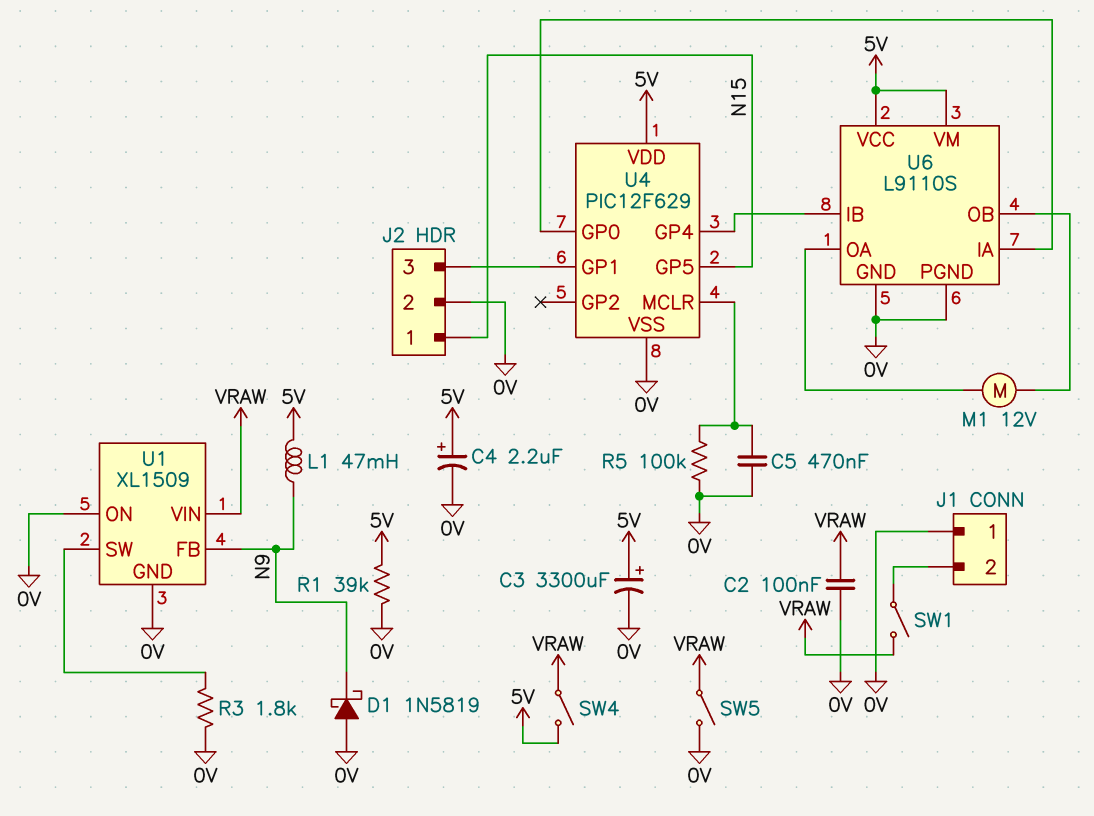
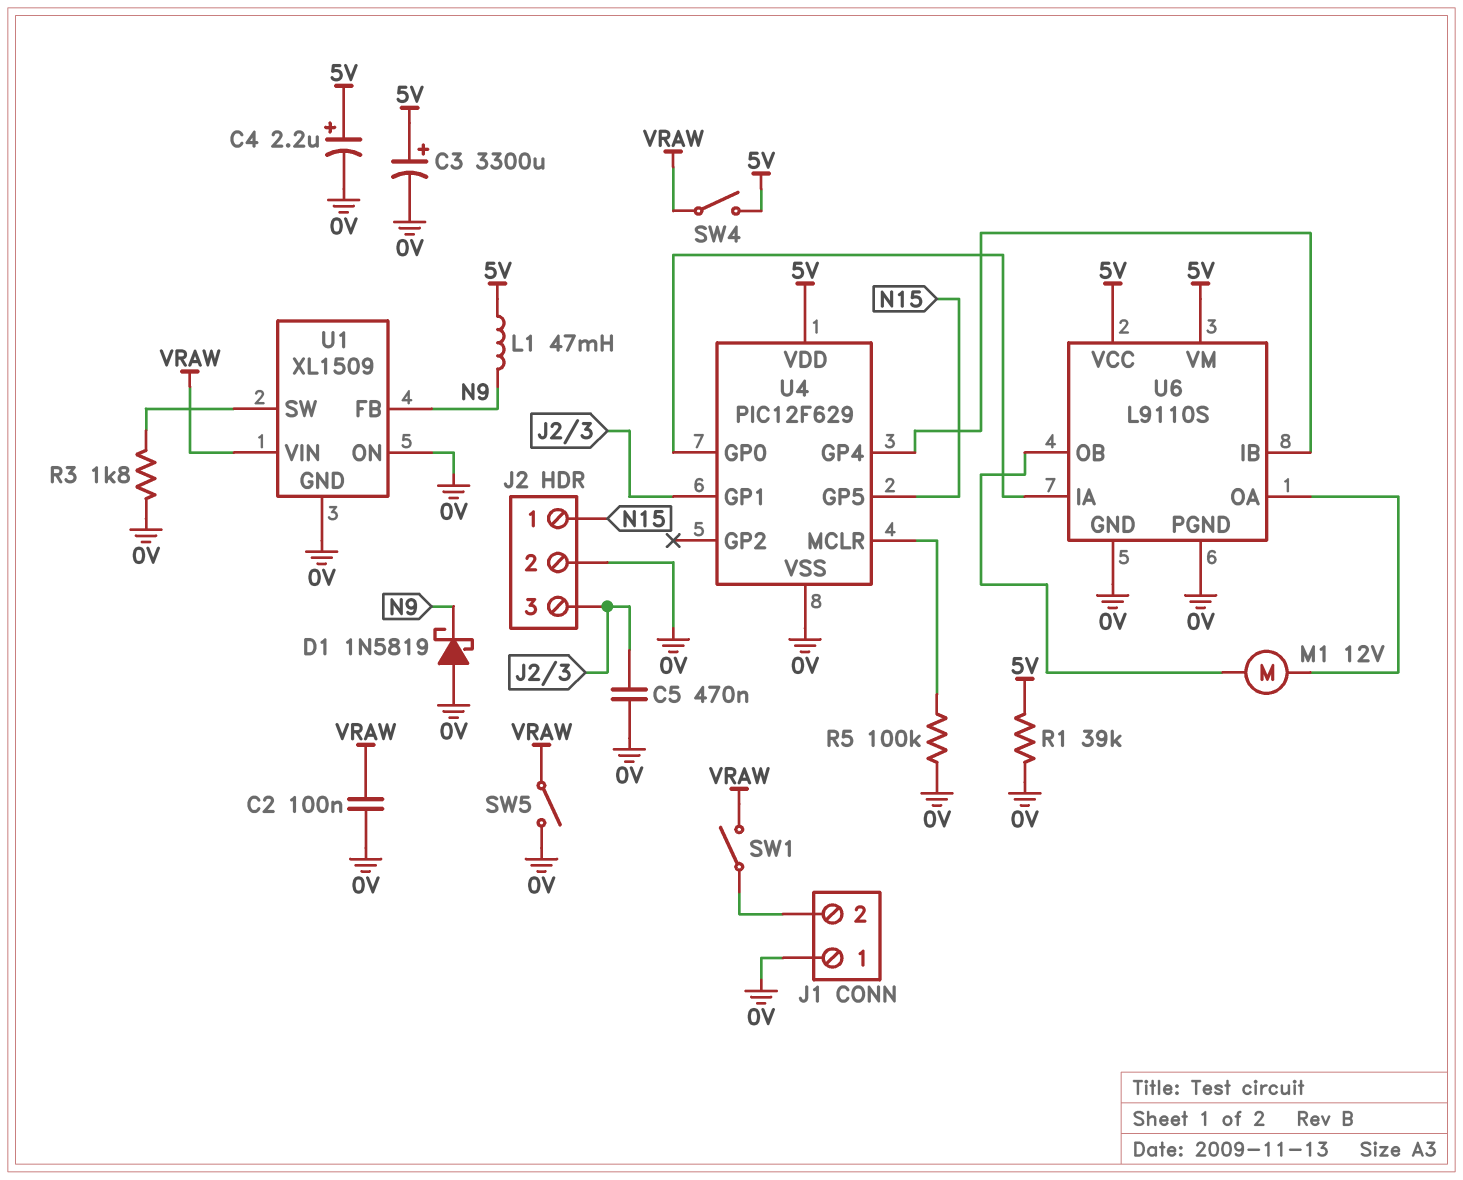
C5: 470nF (0V, U4/MCLR) -> 470nF (0V, J2/3)

